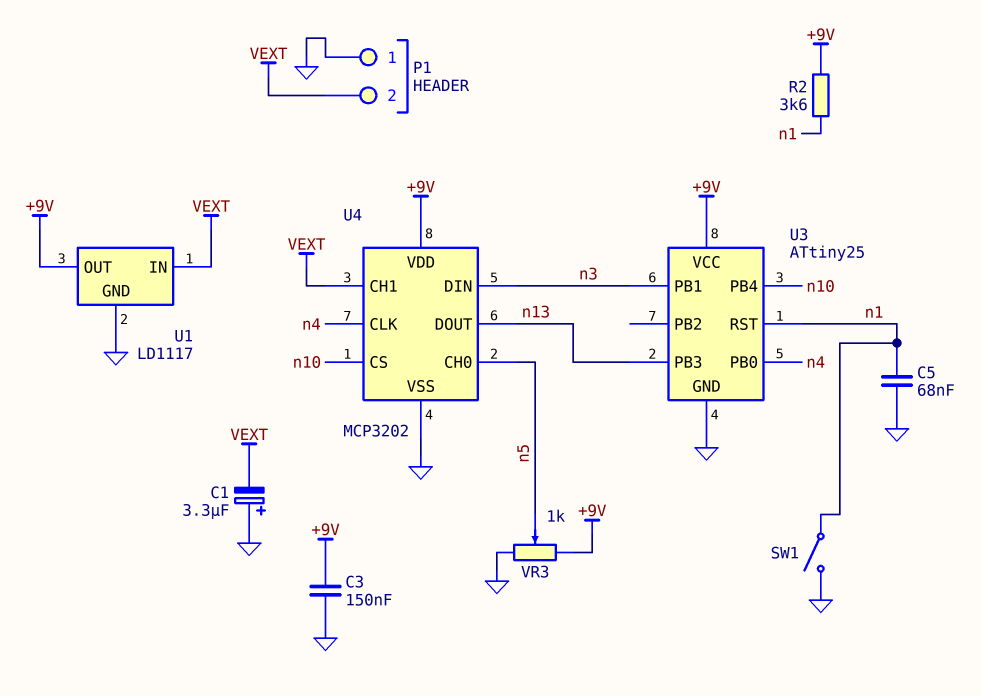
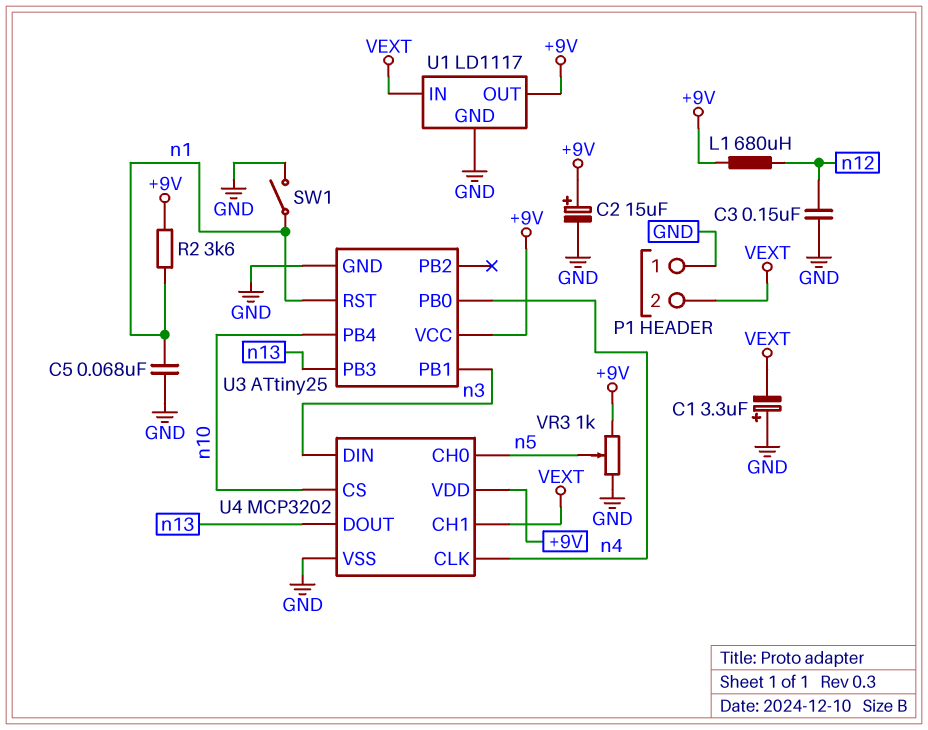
C2: none -> 15uF (plus +9V, minus GND)
C3: 150nF (+9V, GND) -> 150nF (GND, n12)
L1: none -> 680uH (+9V, n12)

